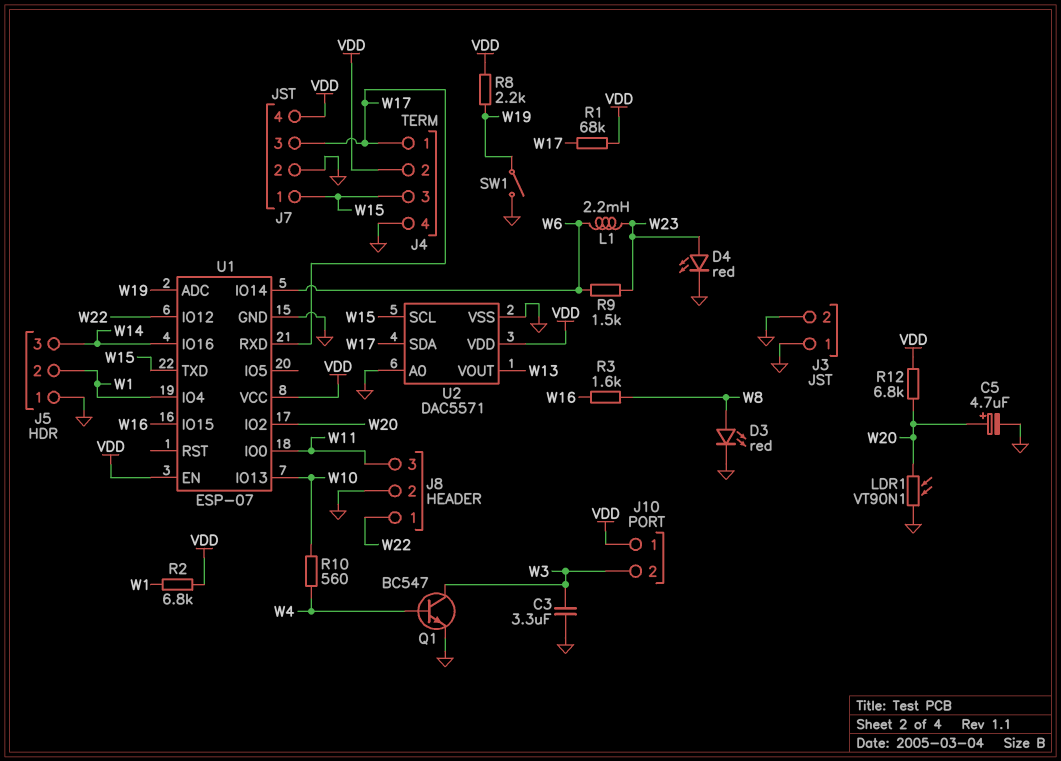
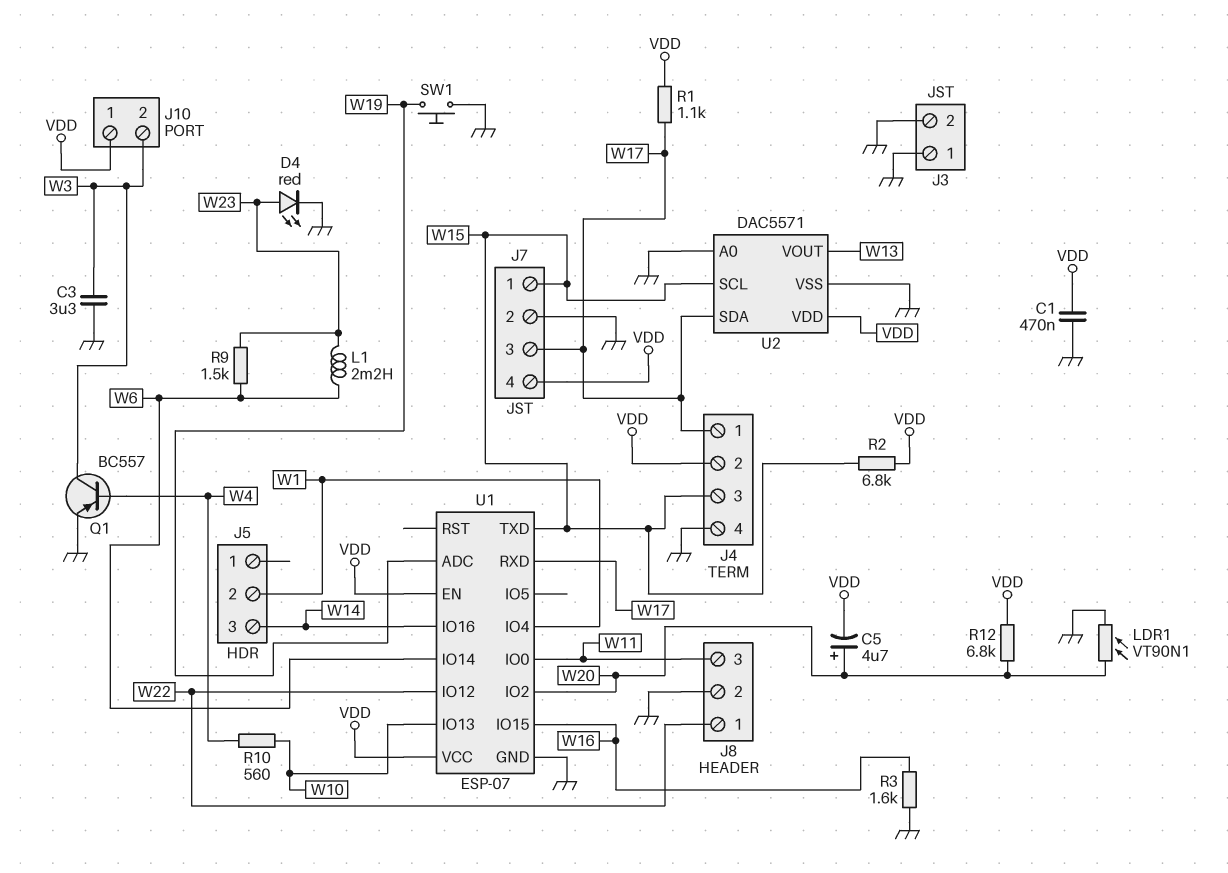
C1: none -> 470nF (GND, VDD)
C5: 4.7uF (plus W20, minus GND) -> 4.7uF (plus W20, minus VDD)
D3: LED red (A W8, K GND) -> none
J5 pin 1: GND -> none
Q1: NPN BC547 (B W4, C W3, E GND) -> PNP BC557 (B W4, C W3, E GND)
R1: 68k (VDD, W17) -> 1.1k (VDD, W17)
R2: 6.8k (VDD, W1) -> 6.8k (VDD, W15)
R3: 1.6k (W8, W16) -> 1.6k (GND, W16)
R8: 2.2k (VDD, W19) -> none
SW1: switch (GND, W19) -> button (GND, W19)

